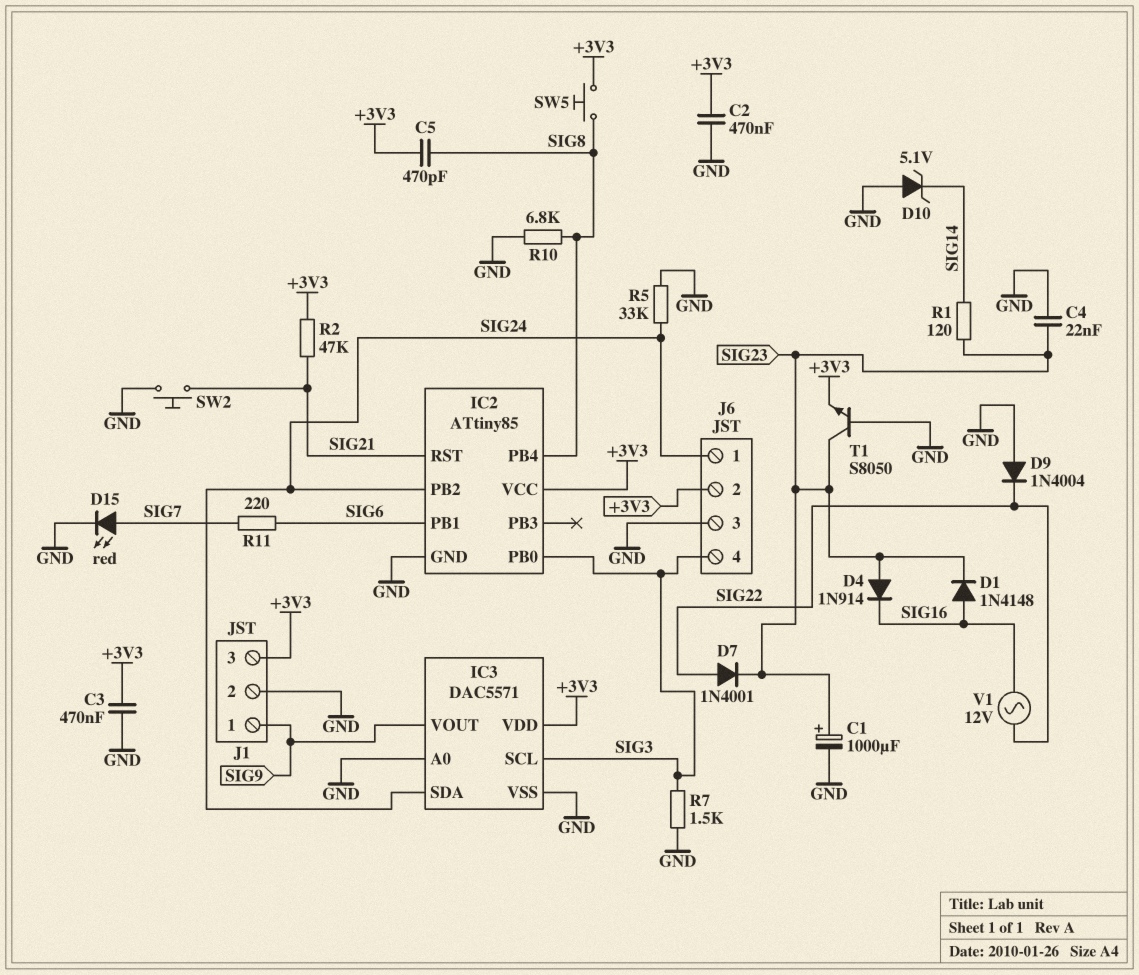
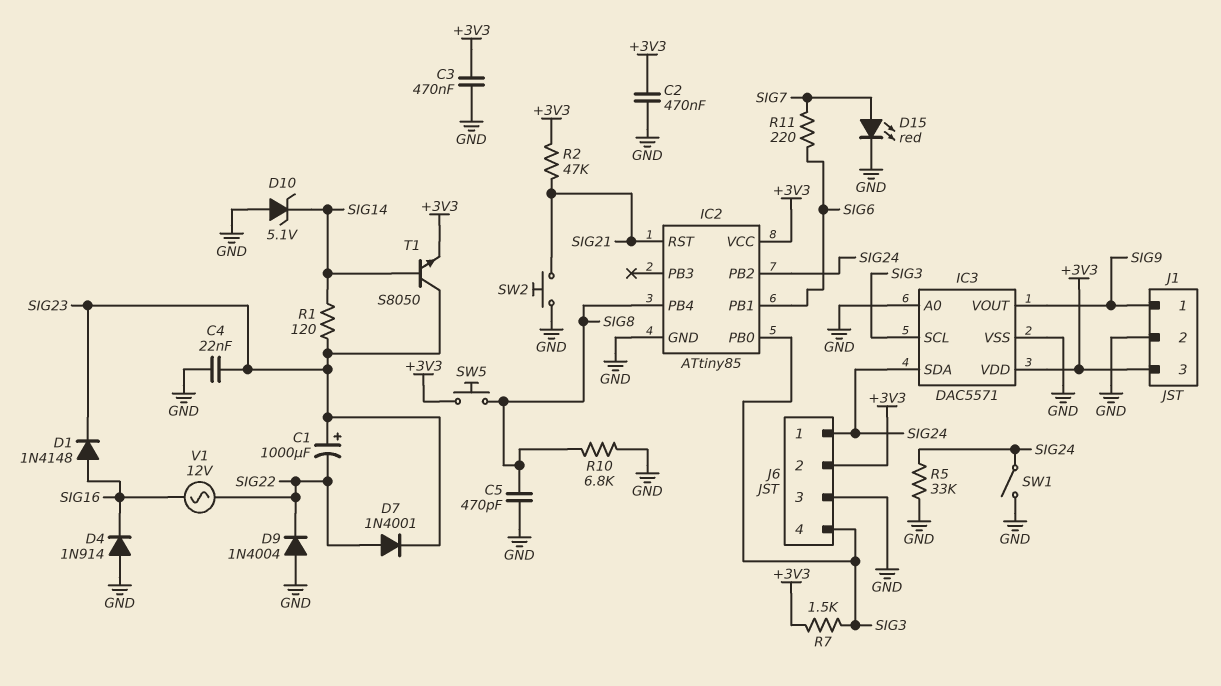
C1: 1000uF (plus SIG23, minus GND) -> 1000uF (plus SIG23, minus SIG22)
C5: 470pF (+3V3, SIG8) -> 470pF (GND, SIG8)
D4: diode 1N914 (A SIG23, K SIG16) -> diode 1N914 (A GND, K SIG16)
R7: 1.5k (GND, SIG3) -> 1.5k (+3V3, SIG3)
SW1: none -> switch (GND, SIG24)
T1: NPN S8050 (B GND, C SIG23, E +3V3) -> NPN S8050 (B SIG14, C SIG23, E +3V3)

